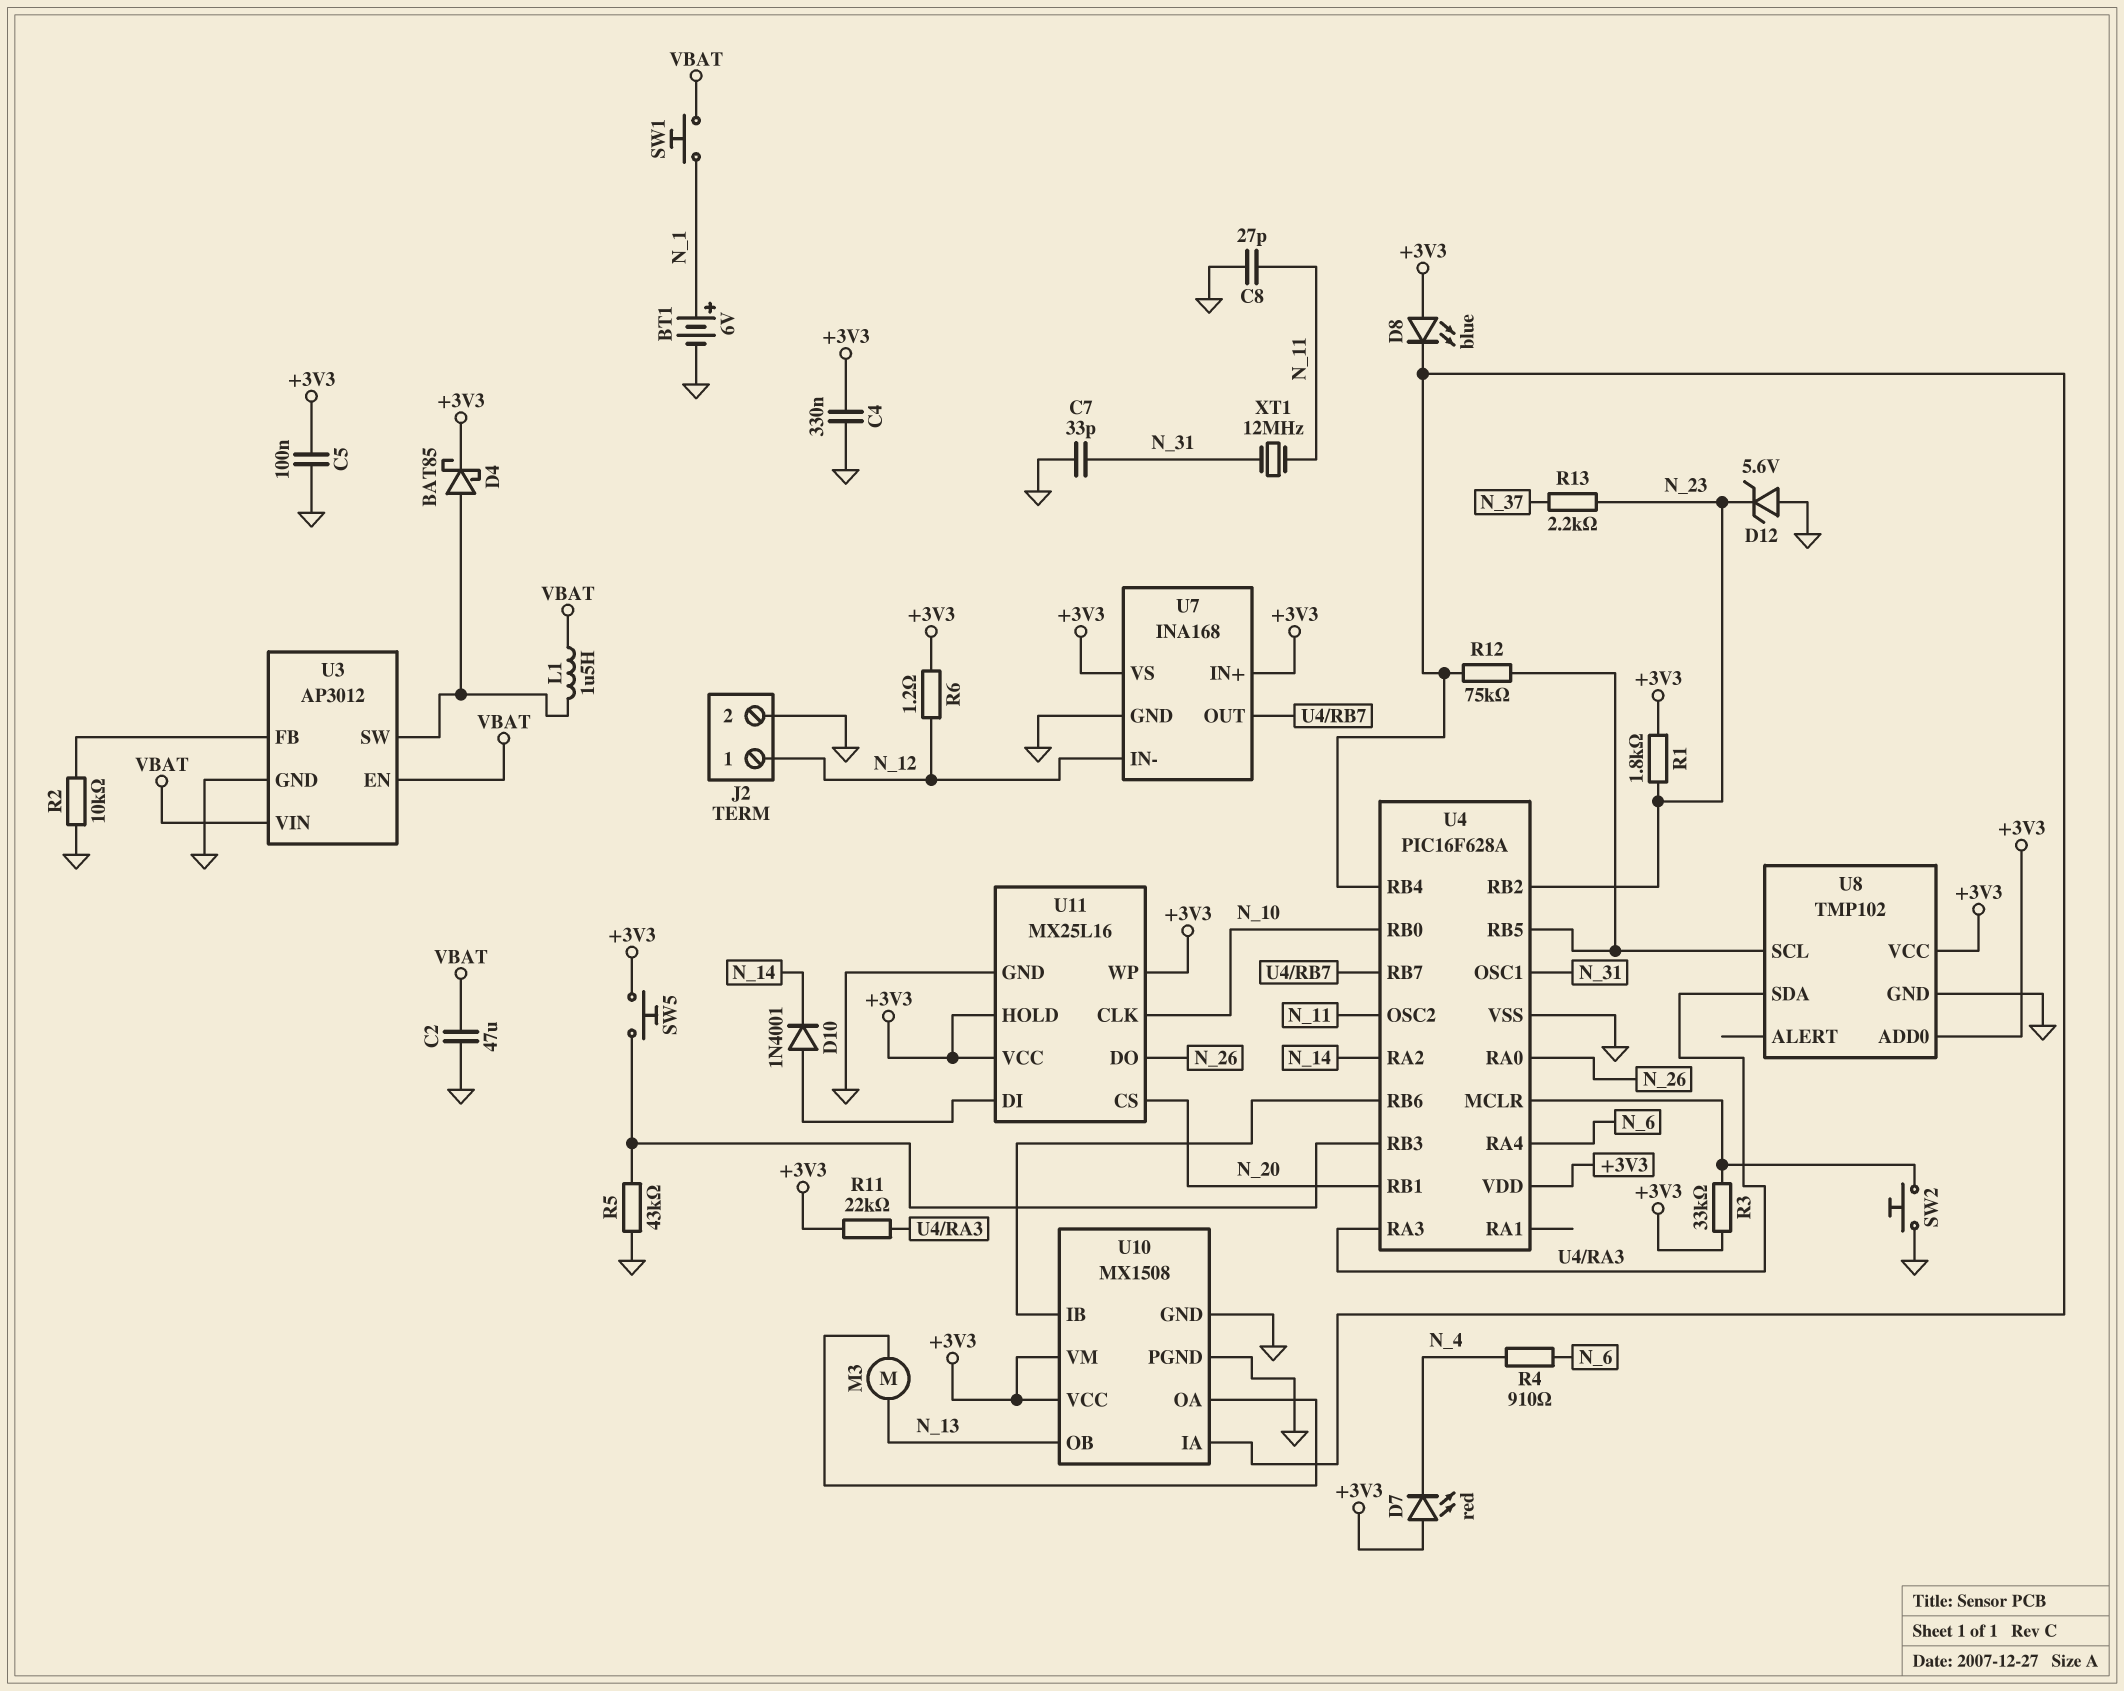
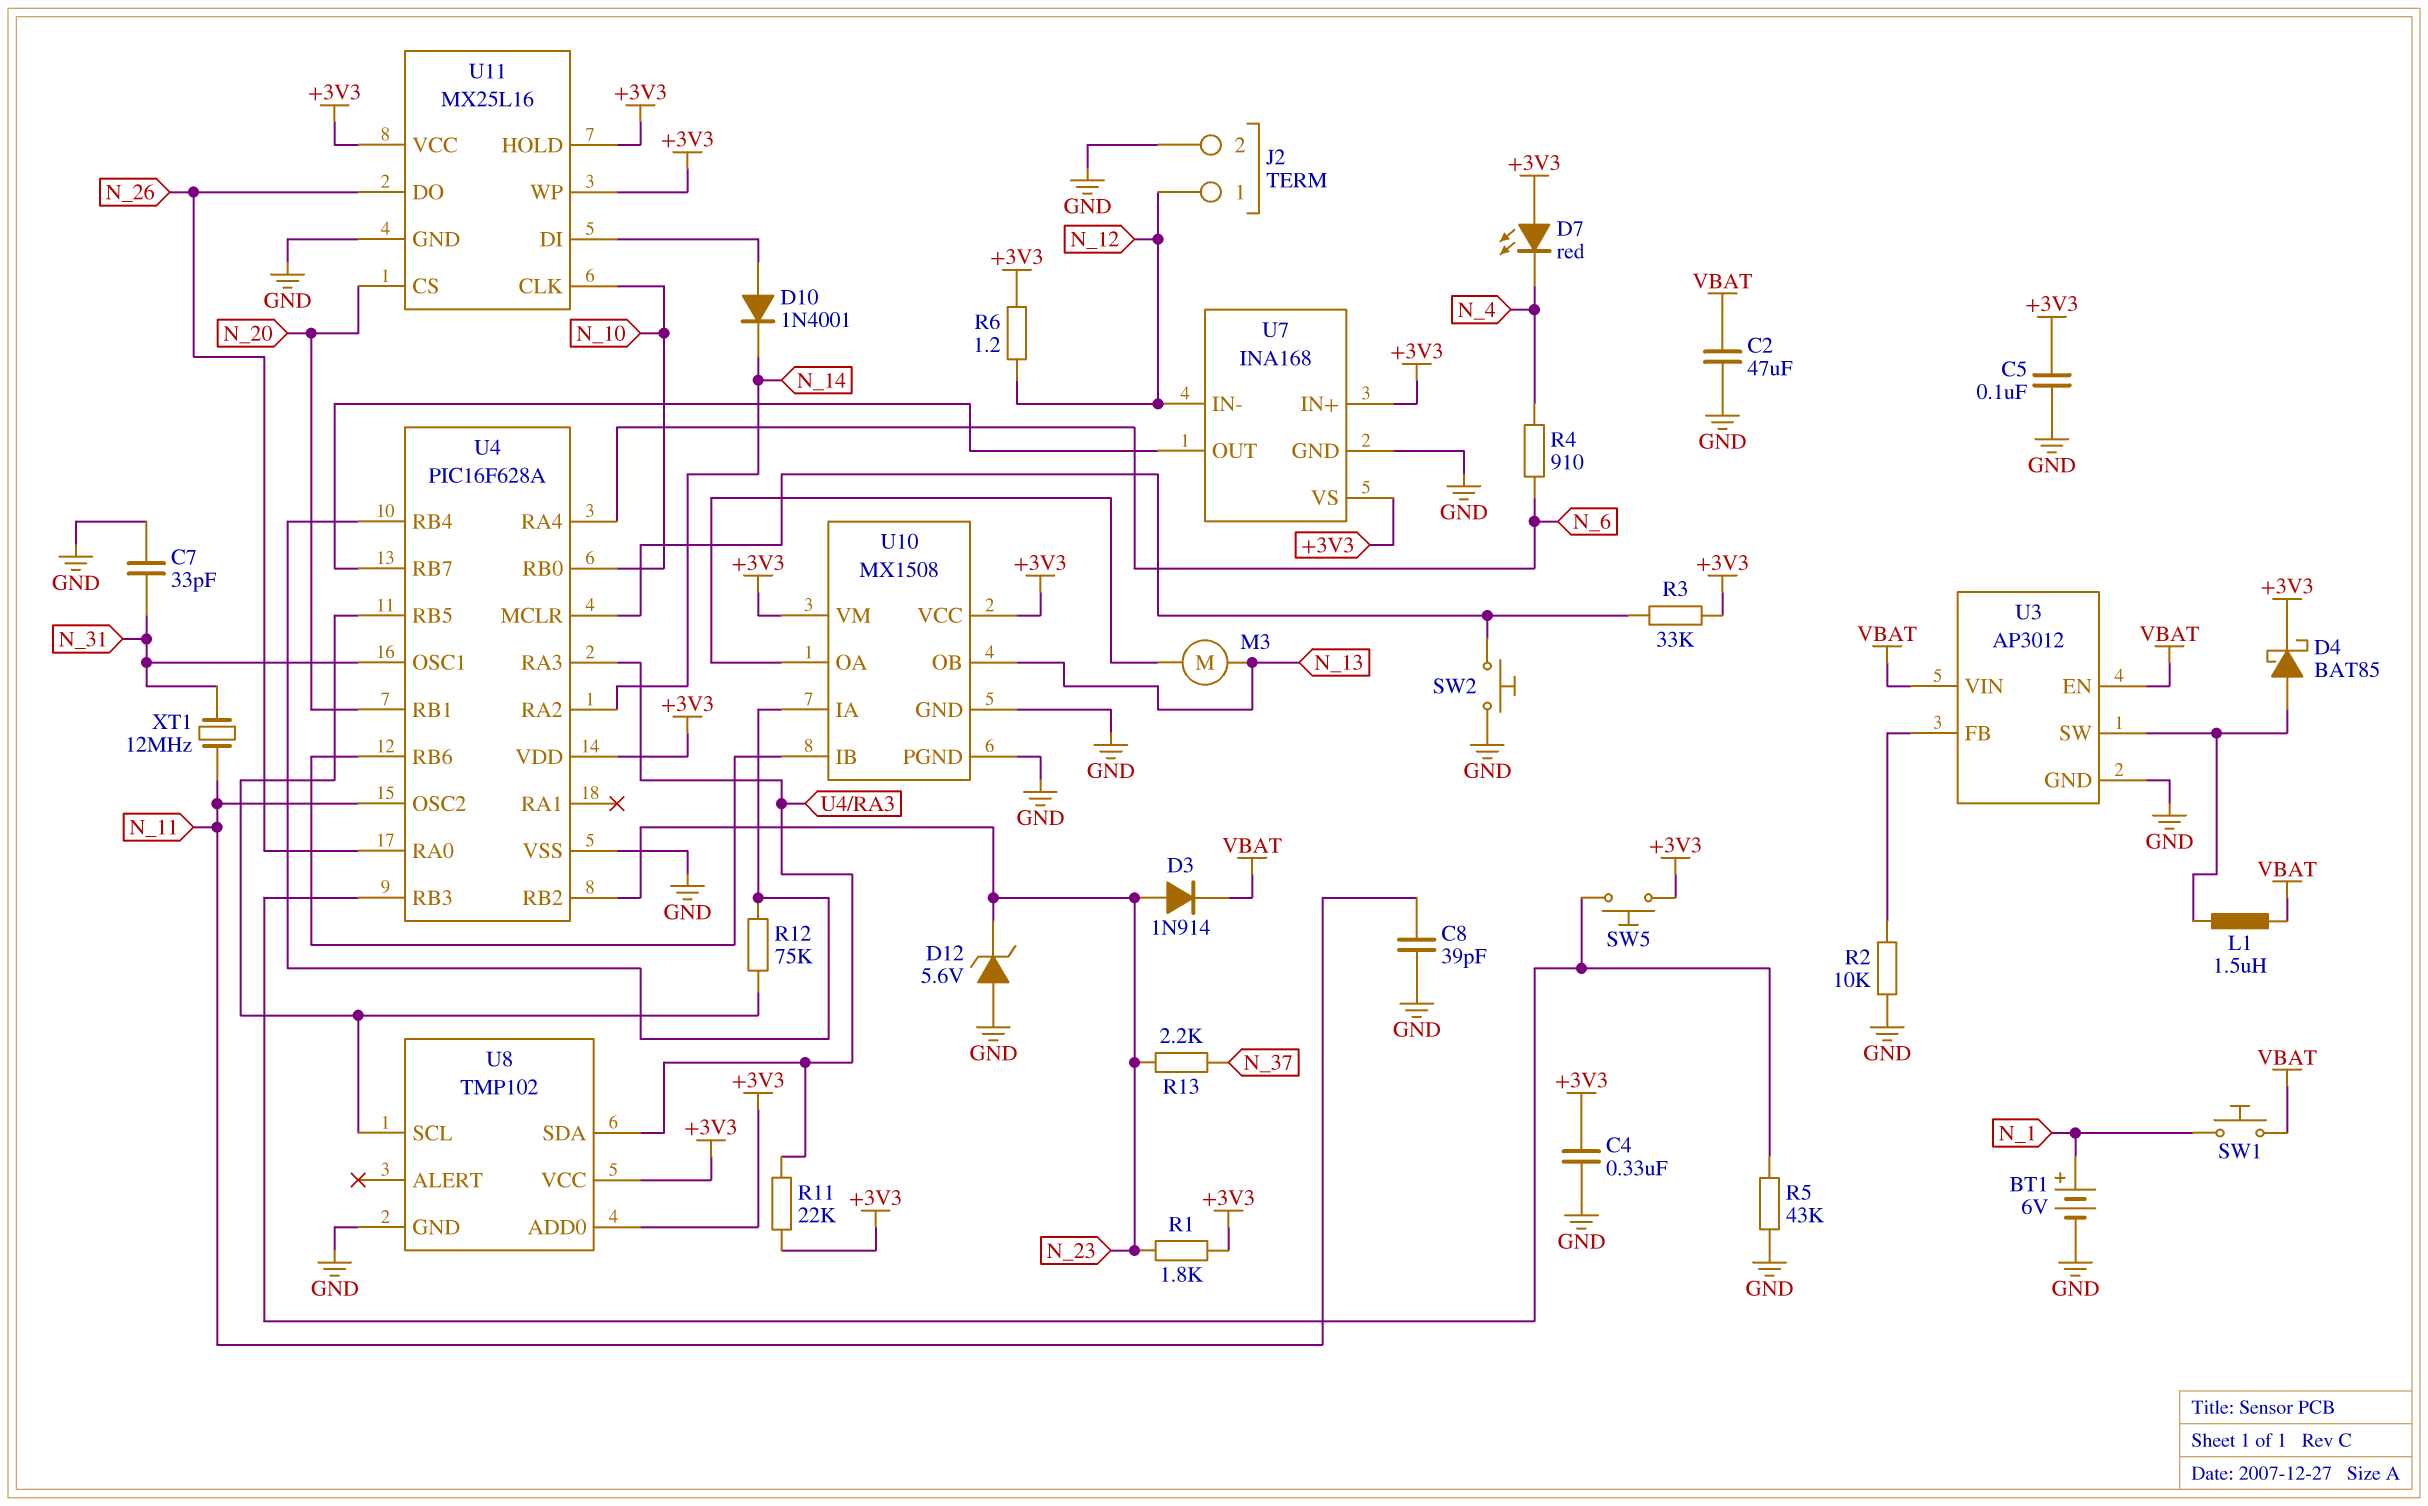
C8: 27pF (GND, N_11) -> 39pF (GND, N_11)
D3: none -> diode 1N914 (A N_23, K VBAT)
D8: LED blue (A +3V3, K U4/RB4) -> none

